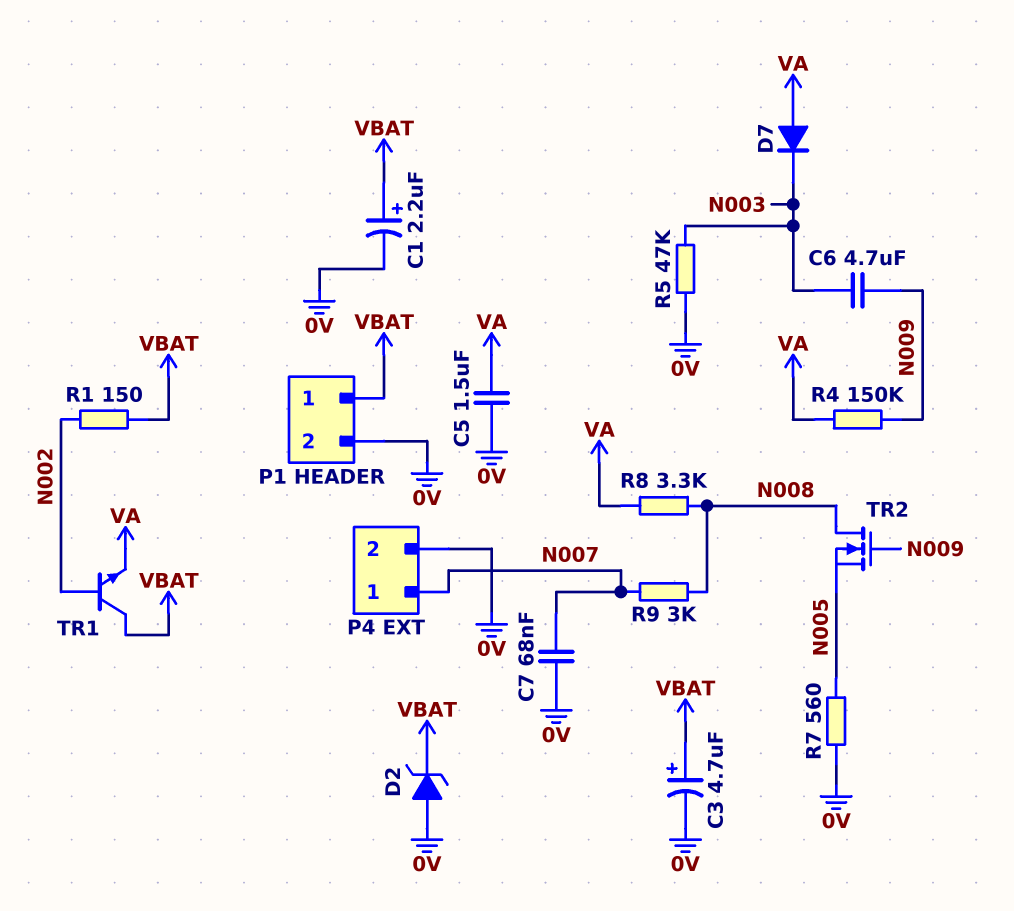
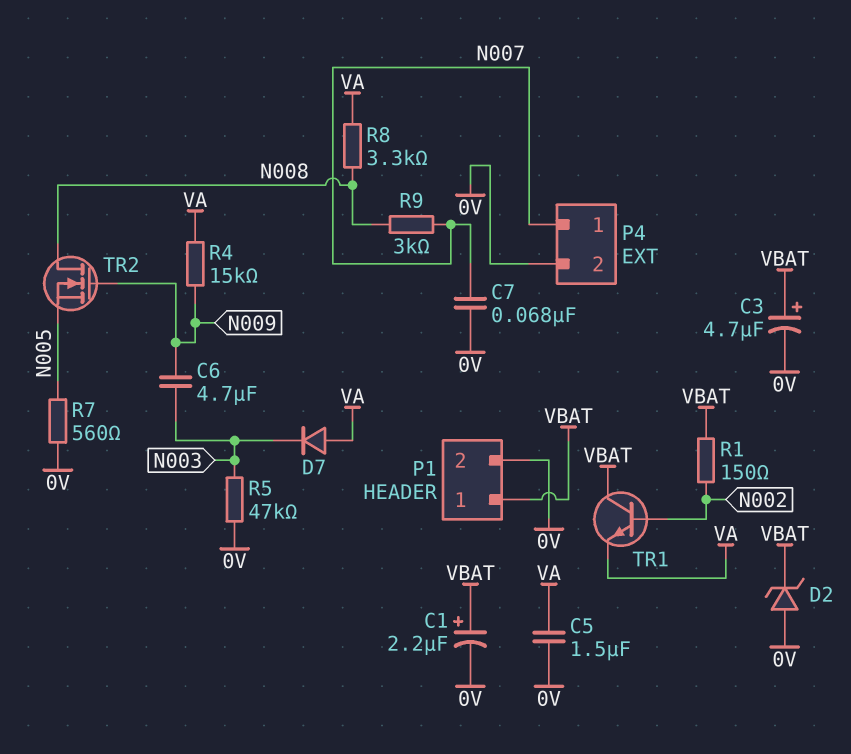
R4: 150k (N009, VA) -> 15k (N009, VA)

